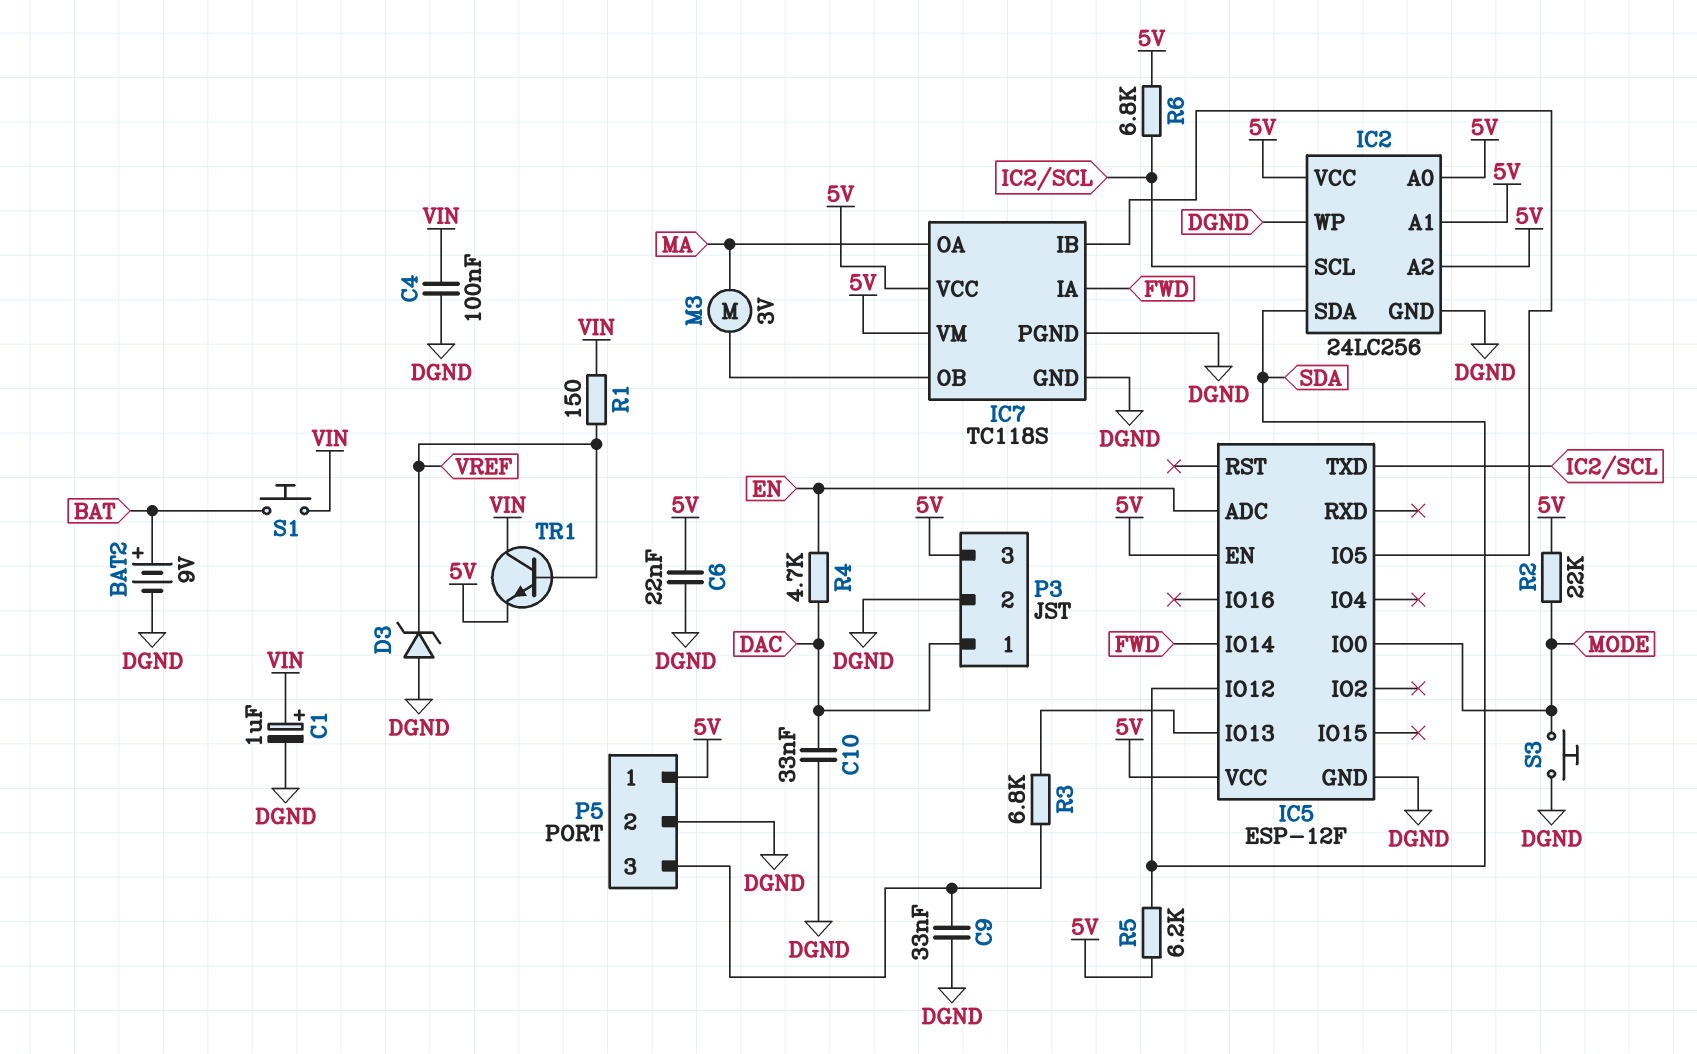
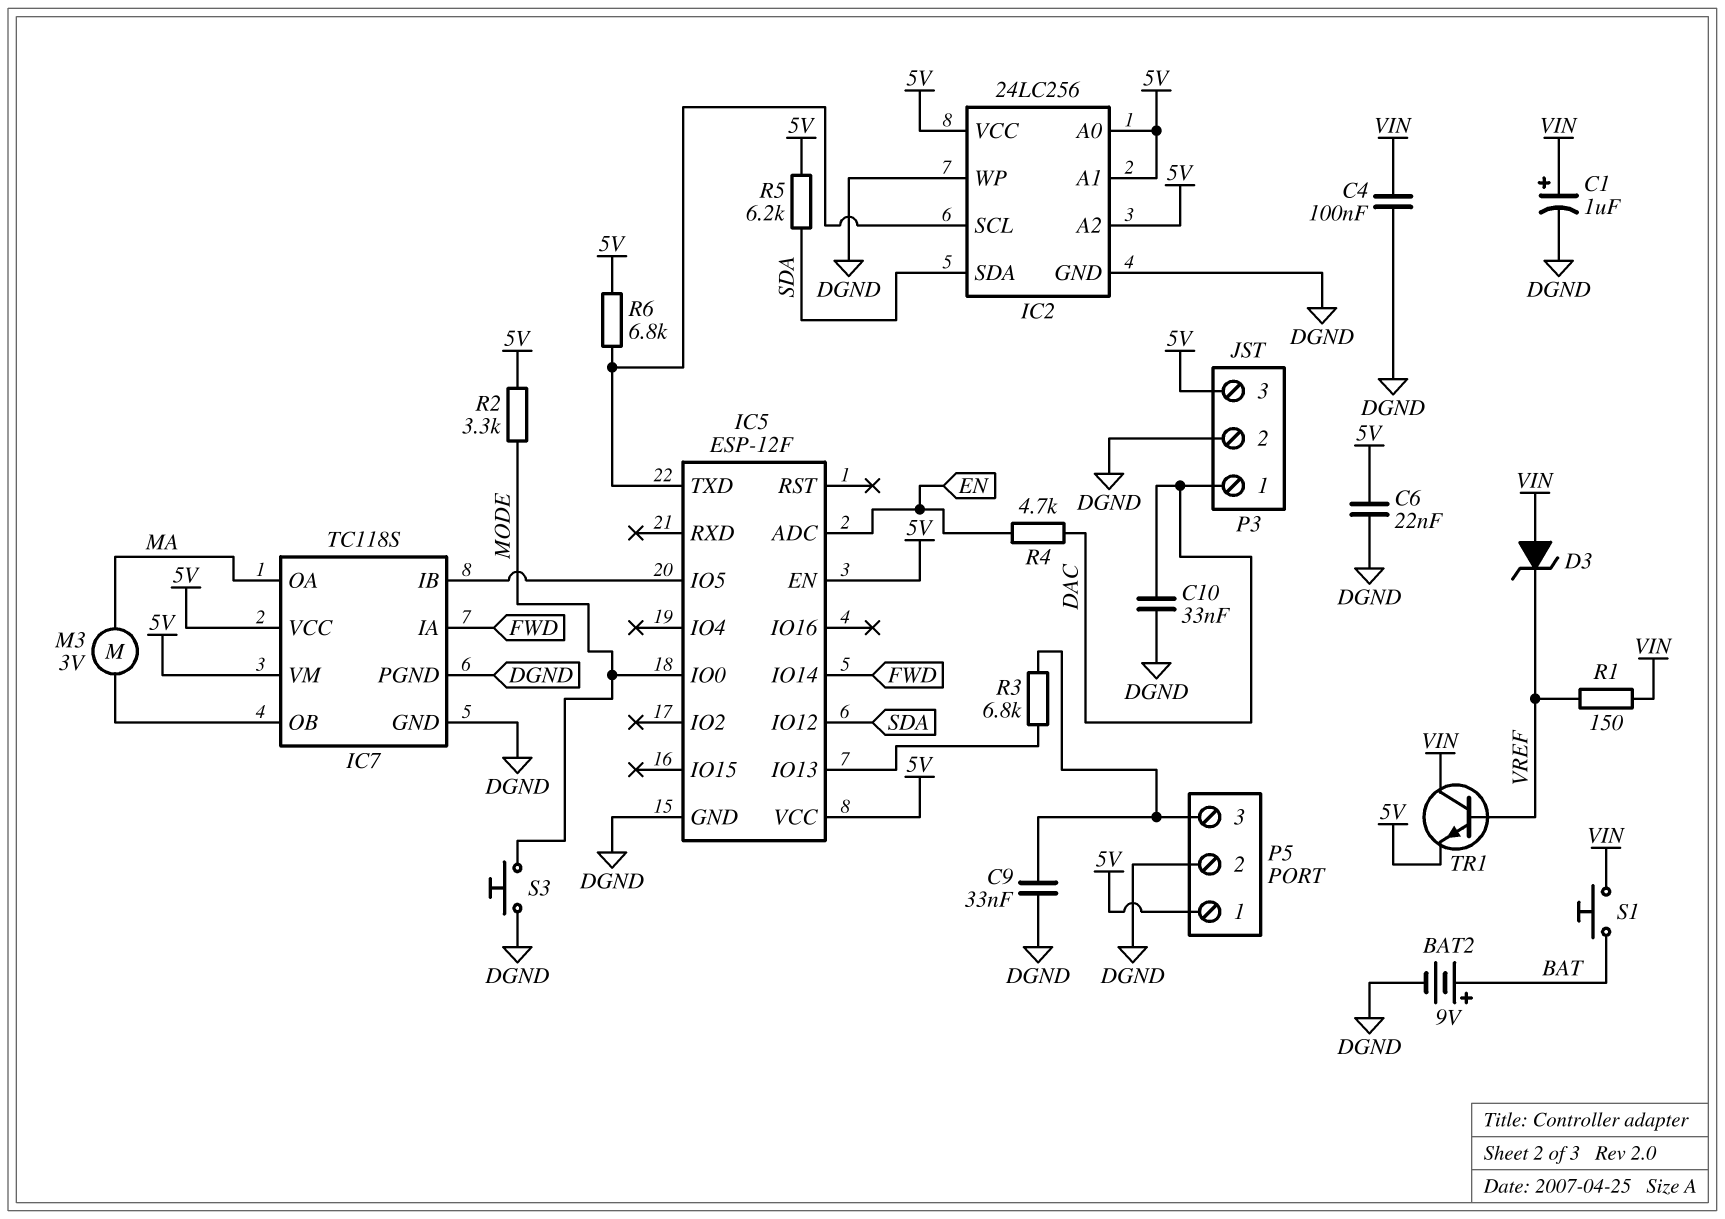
D3: zener (A DGND, K VREF) -> zener (A VIN, K VREF)
R2: 22k (5V, MODE) -> 3.3k (5V, MODE)

